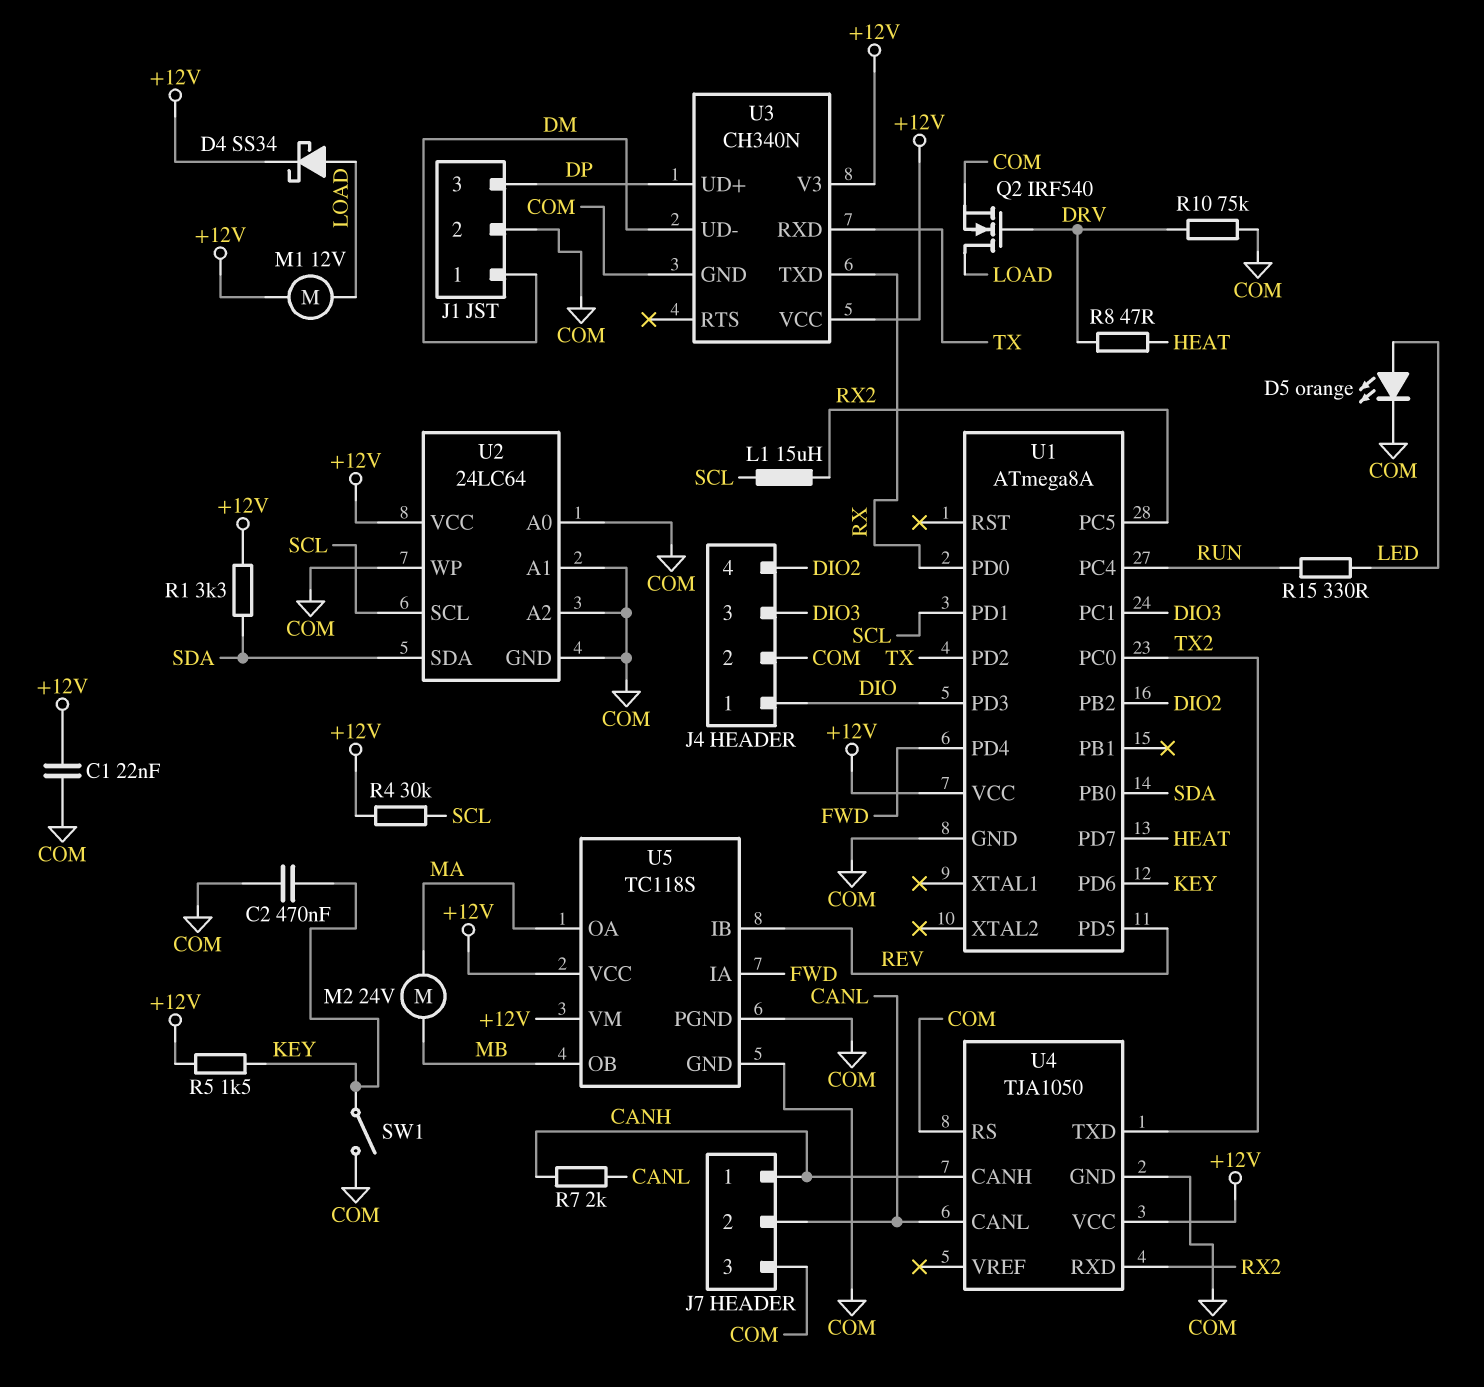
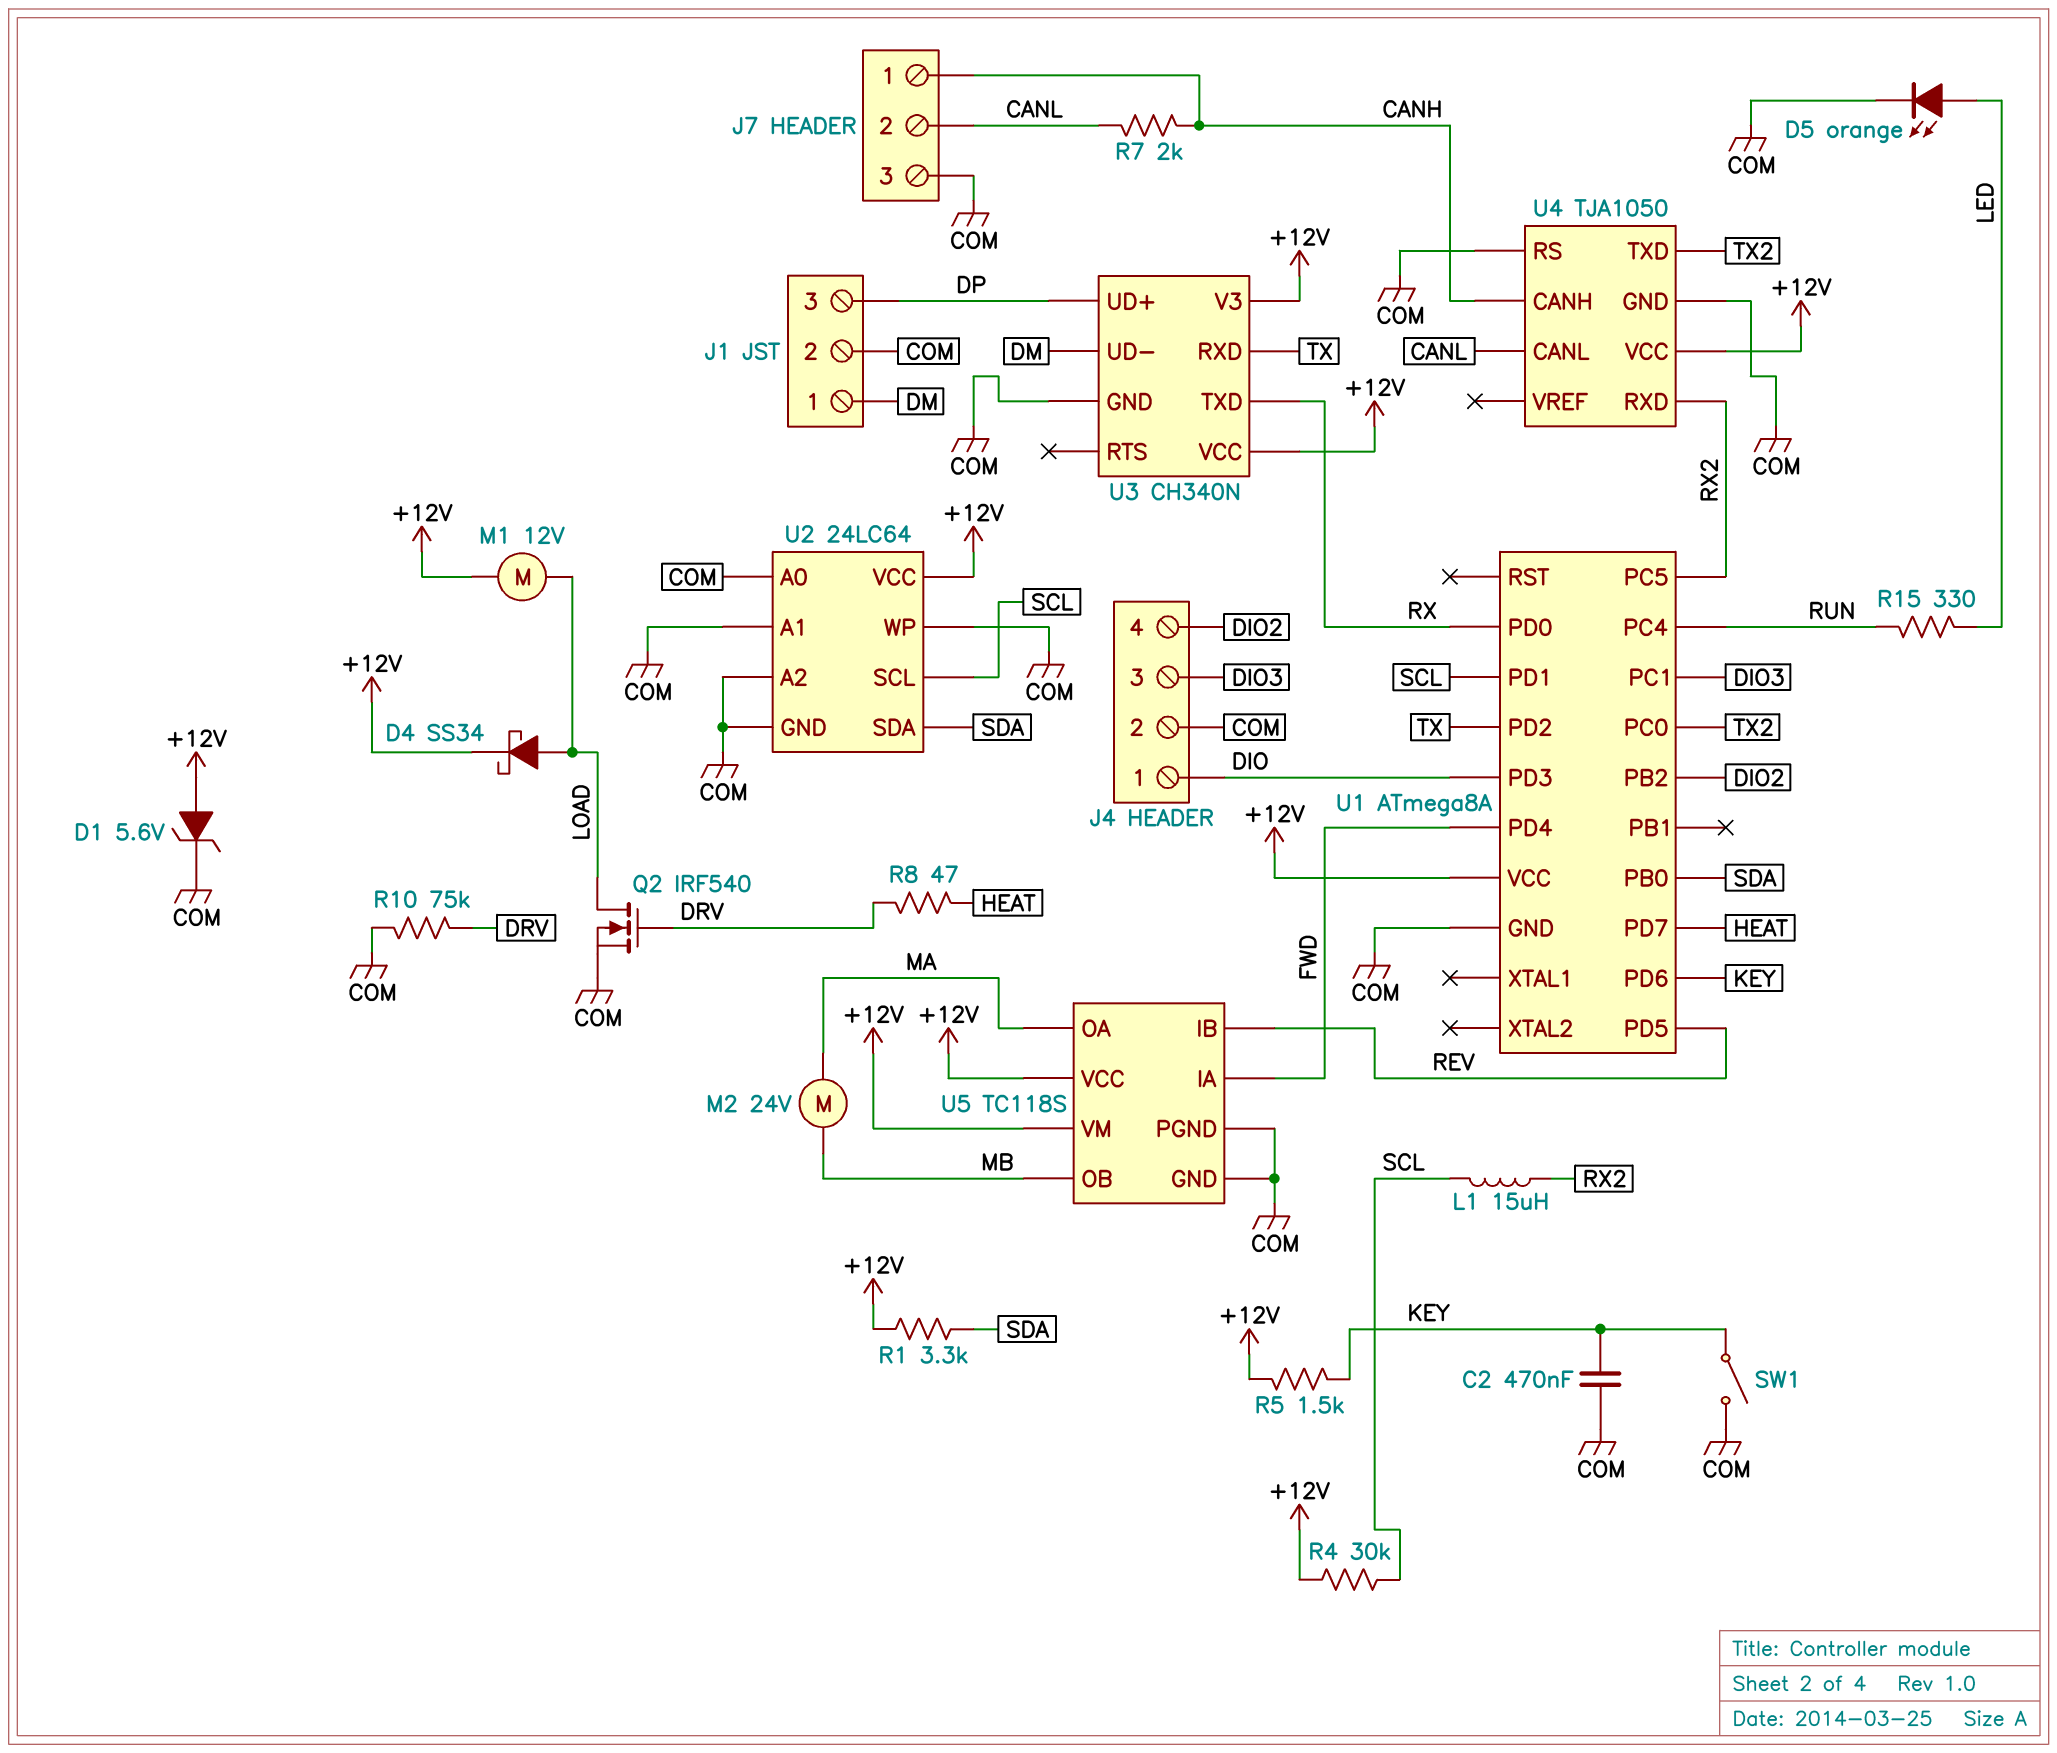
C1: 22nF (+12V, COM) -> none
D1: none -> zener 5.6V (A +12V, K COM)

